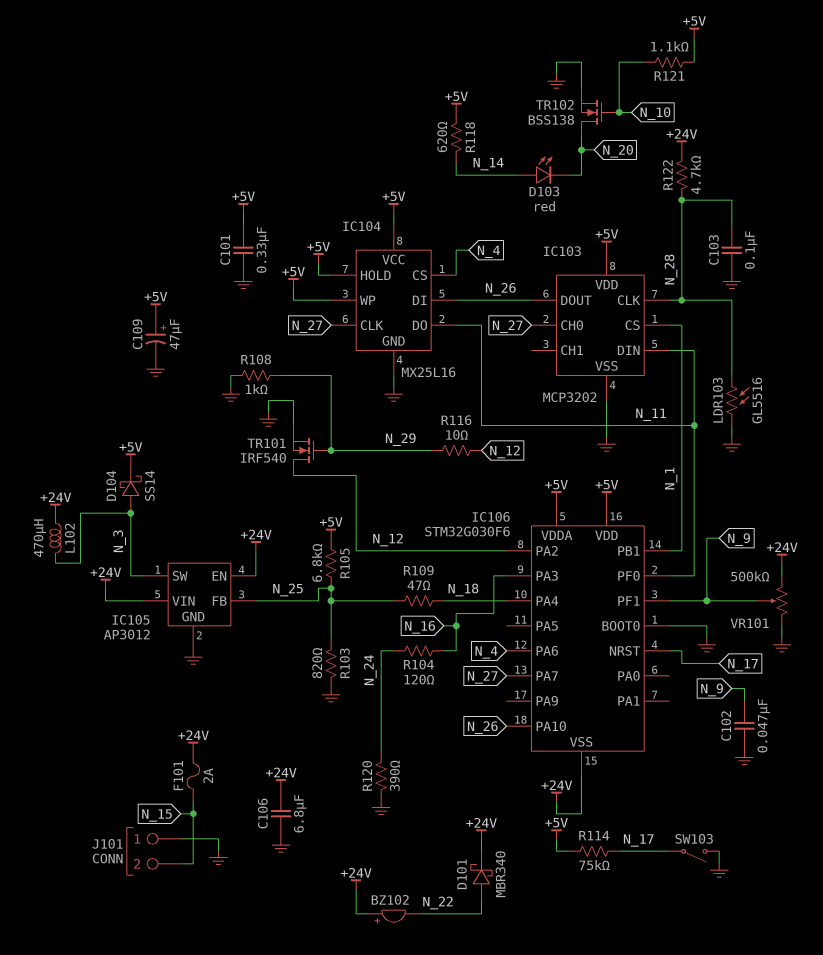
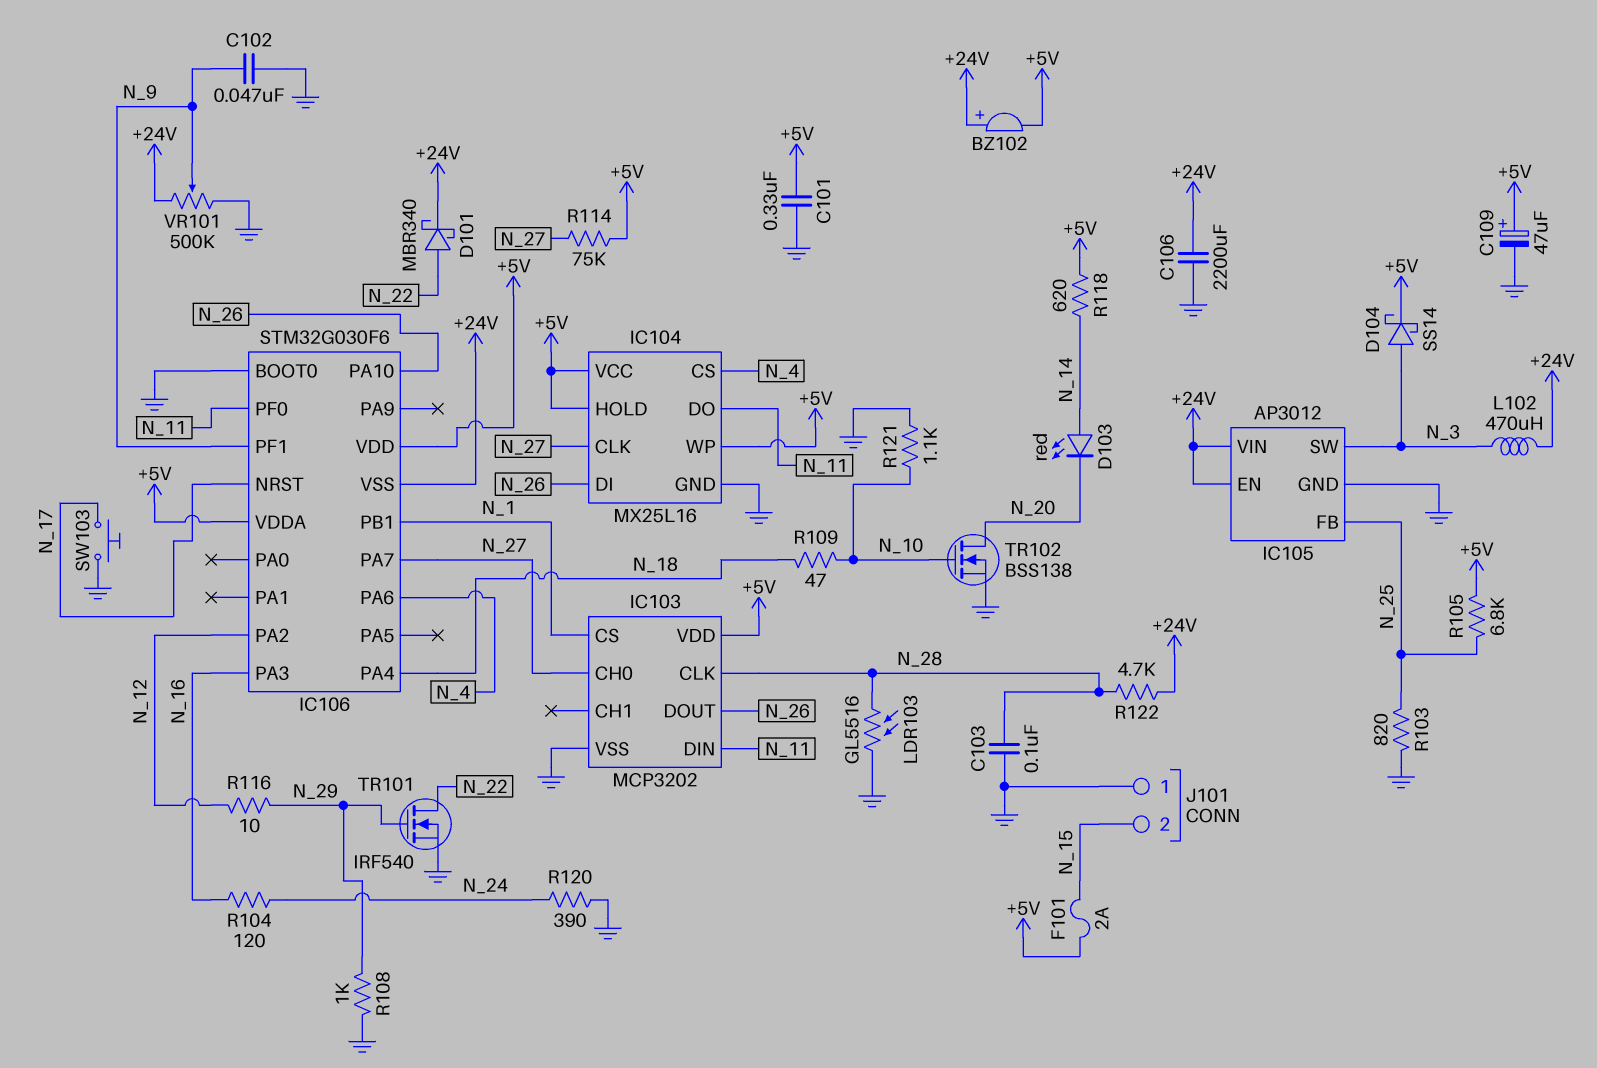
BZ102: buzzer (plus +24V, minus N_22) -> buzzer (plus +24V, minus +5V)
C106: 6.8uF (+24V, GND) -> 2200uF (+24V, GND)
F101: 2A (+24V, N_15) -> 2A (+5V, N_15)
R109: 47 (N_18, N_25) -> 47 (N_10, N_18)
R114: 75k (+5V, N_17) -> 75k (+5V, N_27)
R121: 1.1k (+5V, N_10) -> 1.1k (GND, N_10)
SW103: switch (GND, N_17) -> button (GND, N_17)
TR101: NMOS IRF540 (G N_29, D N_12, S GND) -> NMOS IRF540 (G N_29, D N_22, S GND)

